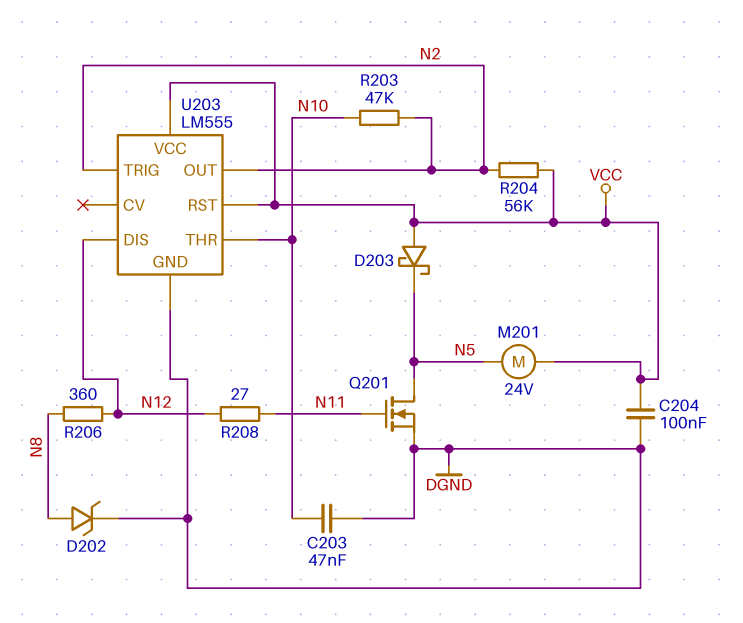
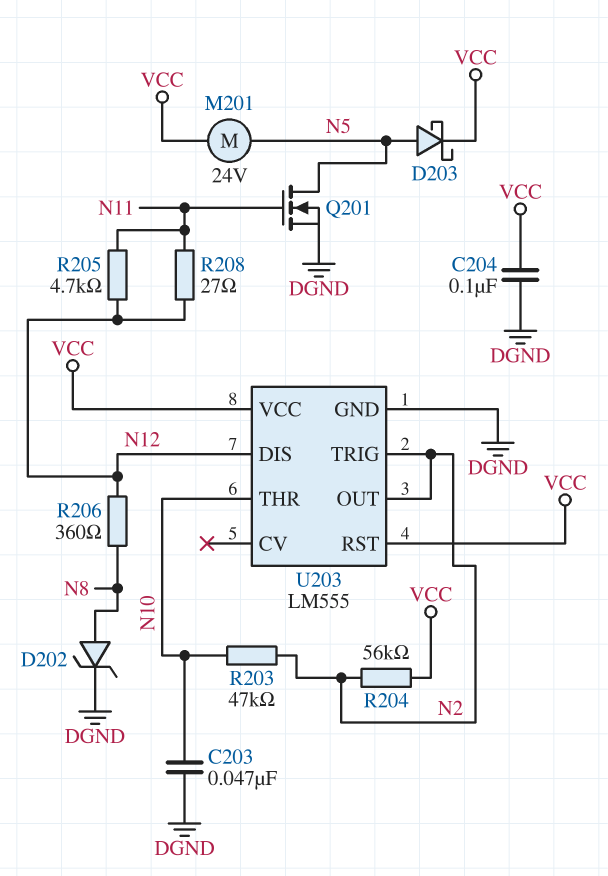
D203: schottky (A VCC, K N5) -> schottky (A N5, K VCC)
R205: none -> 4.7k (N11, N12)

